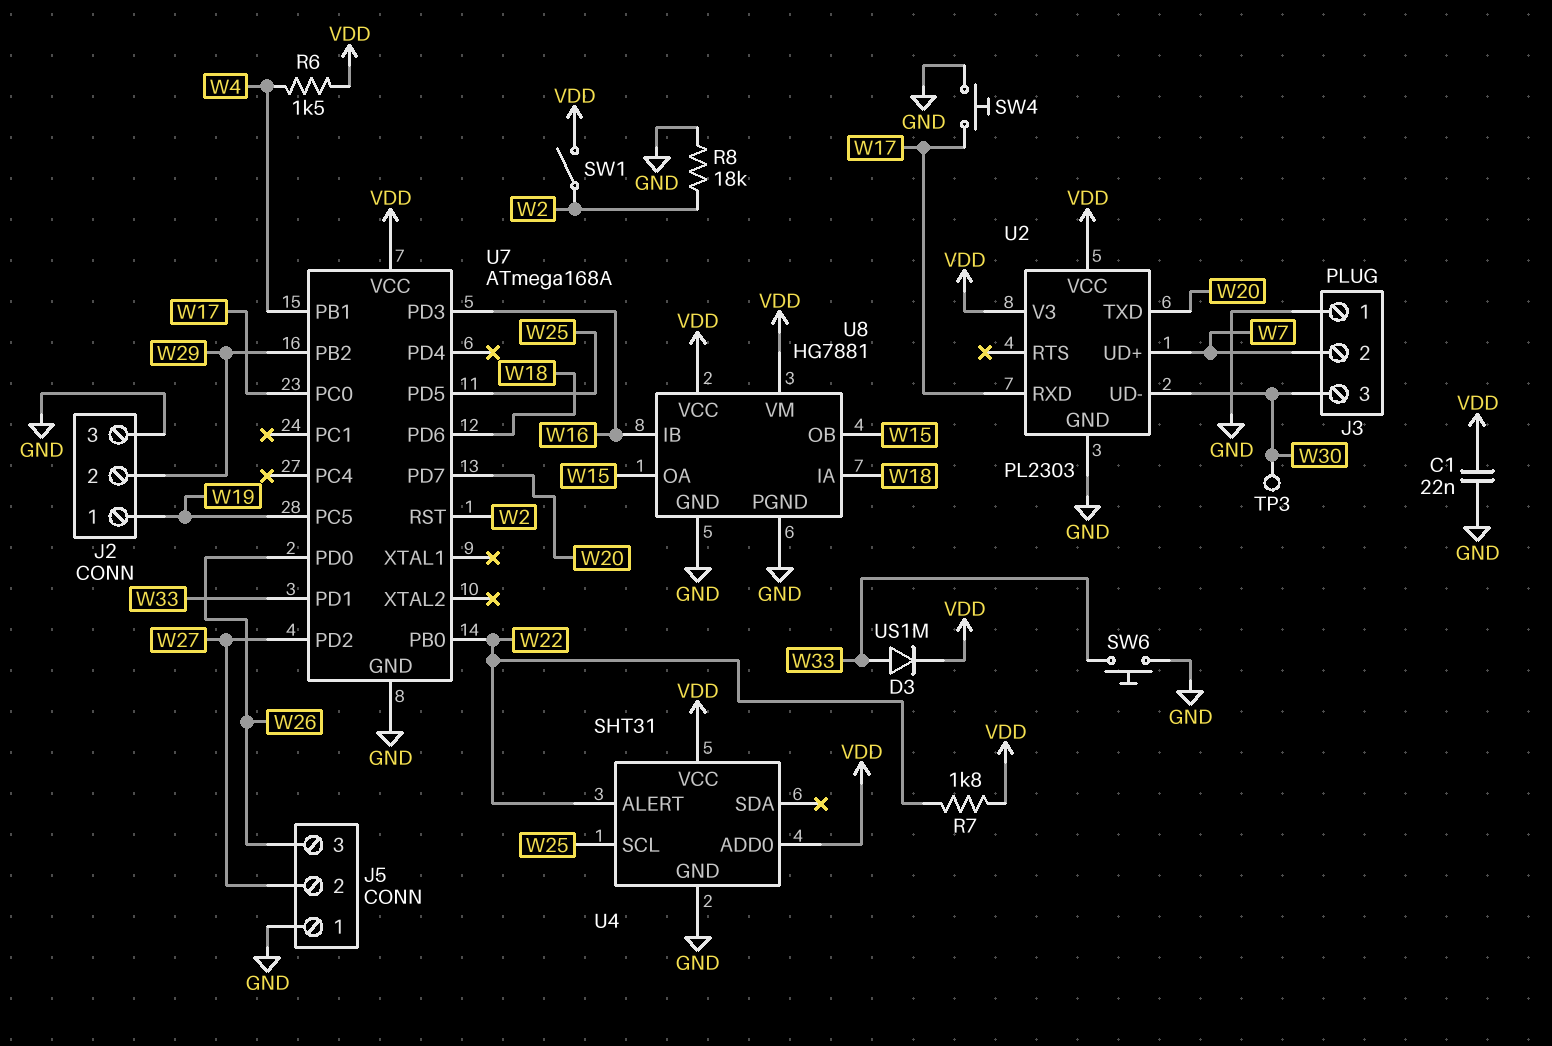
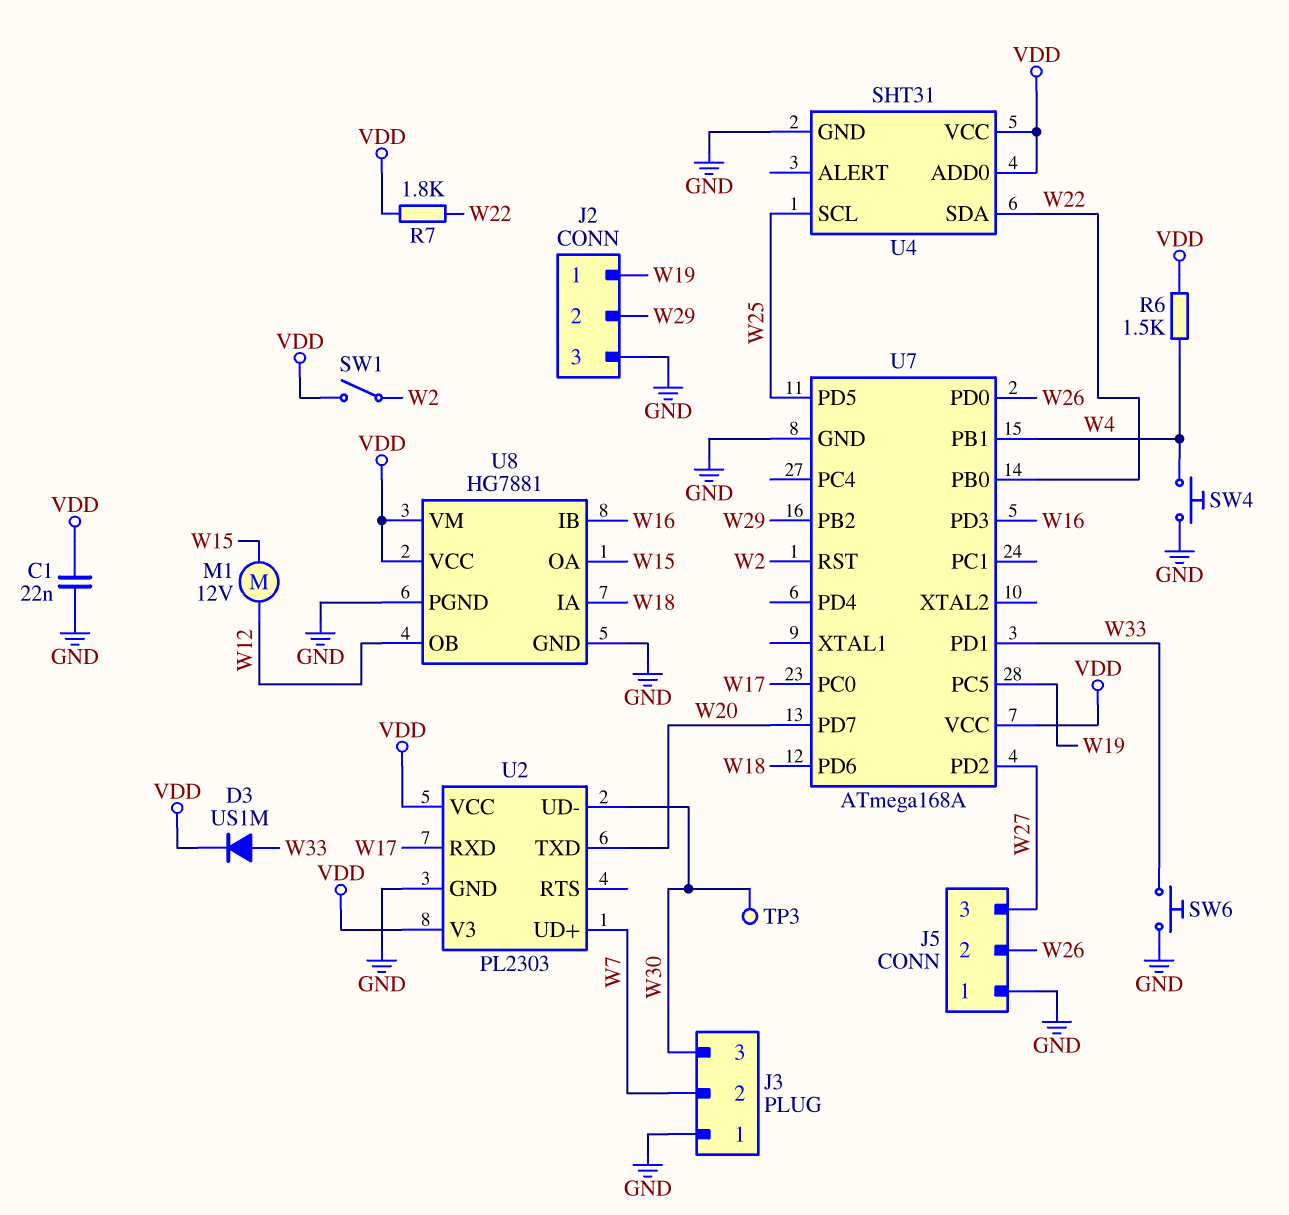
J5 pin 2: W27 -> W26
J5 pin 3: W26 -> W27
M1: none -> motor 12V (W12, W15)
R8: 18k (GND, W2) -> none
SW4: button (GND, W17) -> button (GND, W4)
U4 pin ALERT: W22 -> none
U4 pin SDA: none -> W22
U8 pin OB: W15 -> W12

